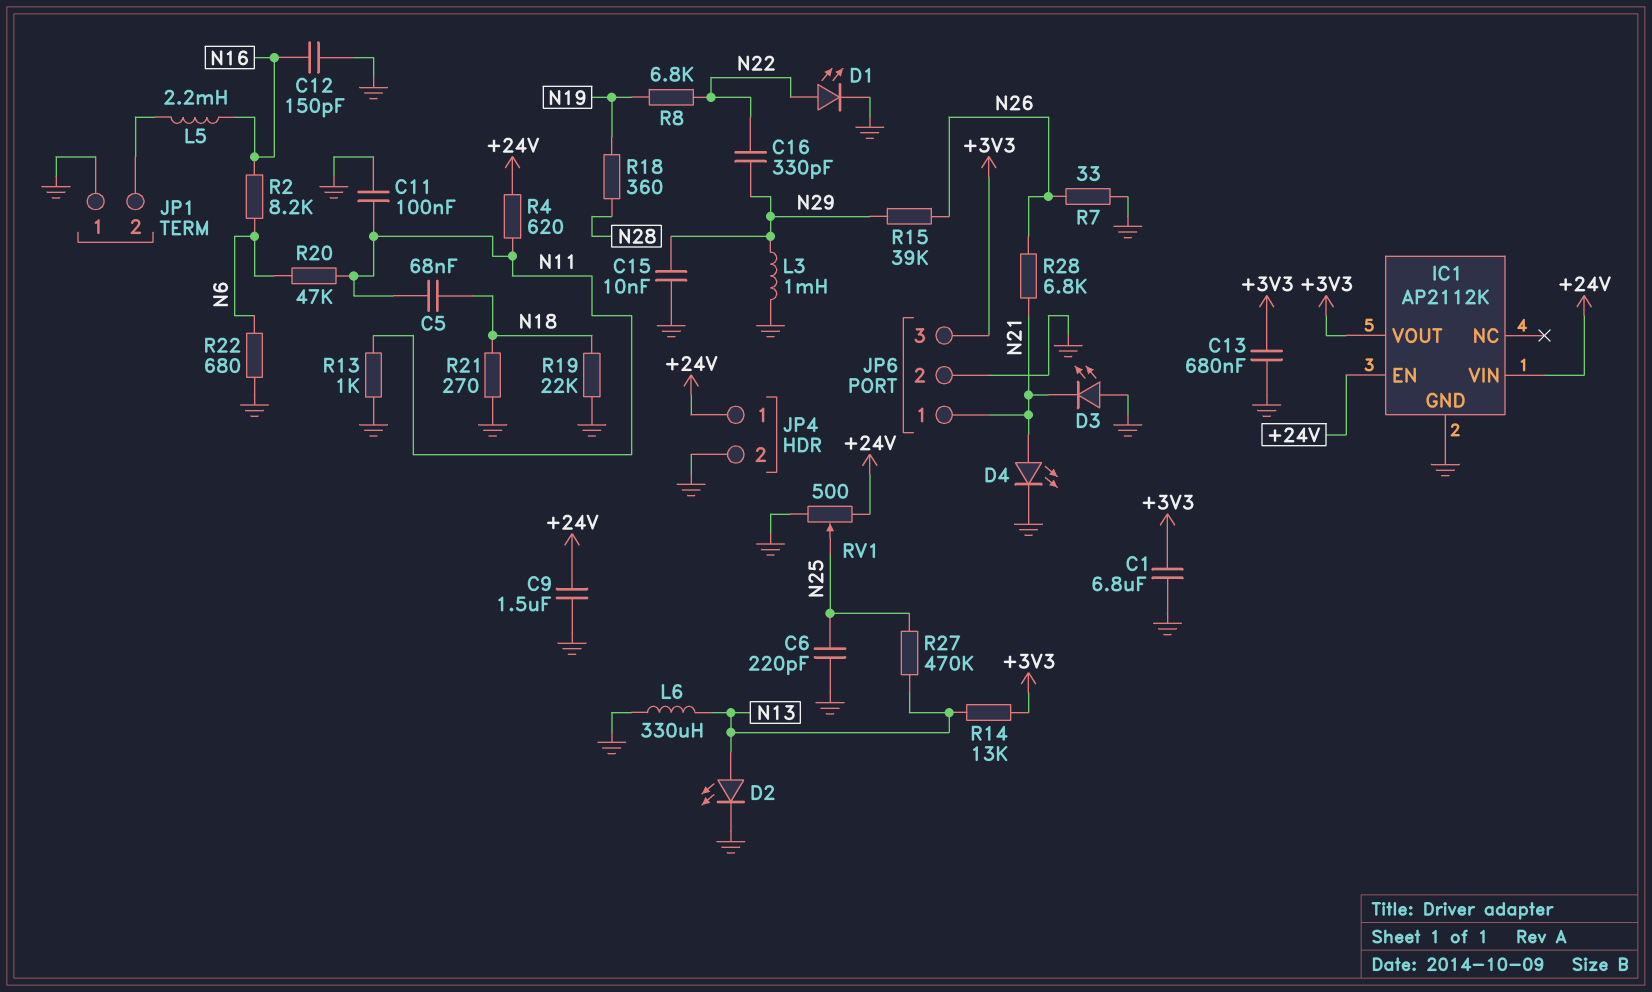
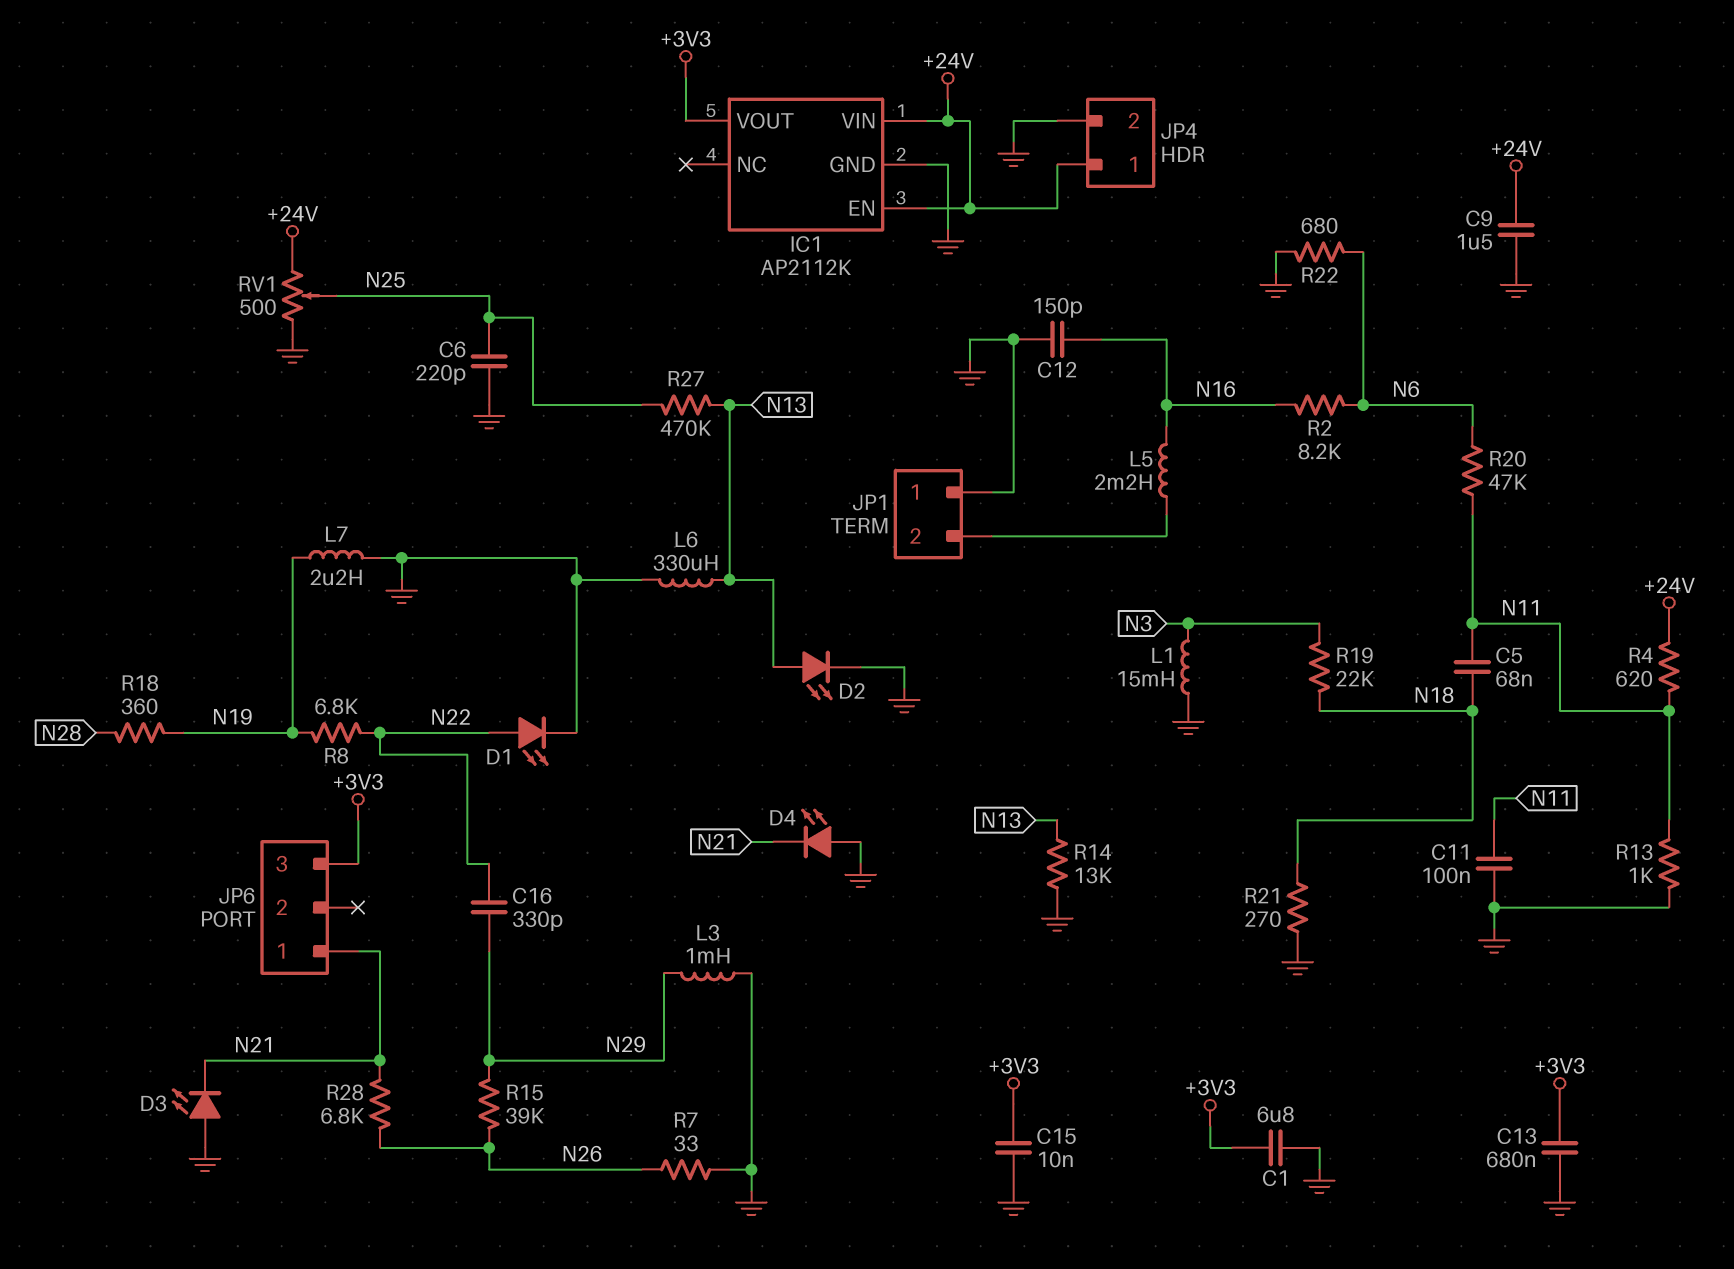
C15: 10nF (GND, N29) -> 10nF (+3V3, GND)
D4: LED (A N21, K GND) -> LED (A GND, K N21)
JP6 pin 2: GND -> none
L1: none -> 15mH (GND, N3)
L7: none -> 2.2uH (GND, N19)
R14: 13k (+3V3, N13) -> 13k (GND, N13)
R19: 22k (GND, N18) -> 22k (N3, N18)

